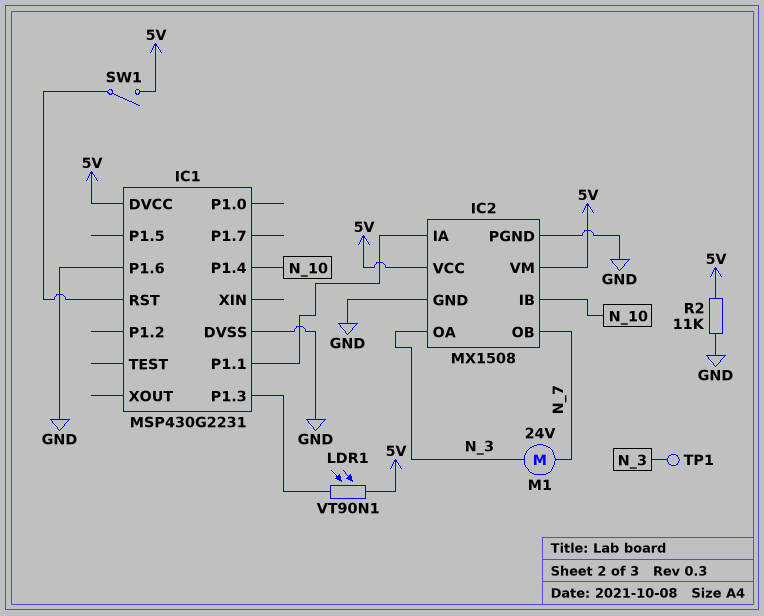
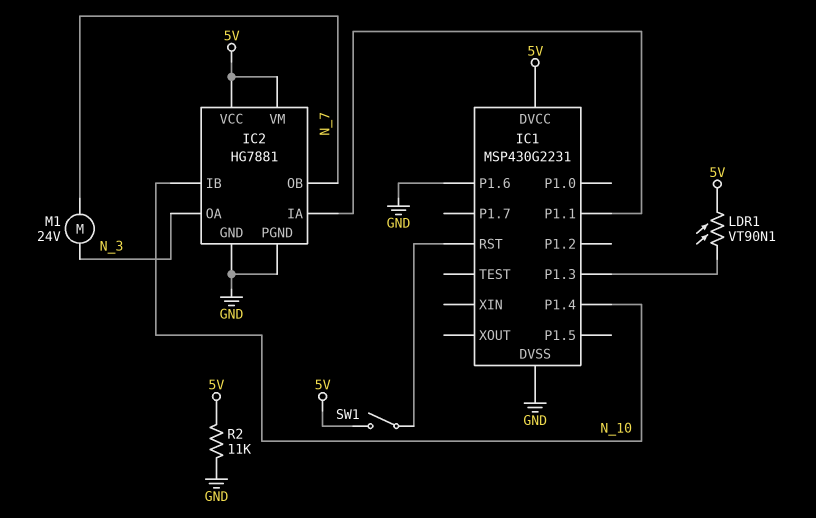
IC2: MX1508 -> HG7881
TP1: test point (N_3) -> none

